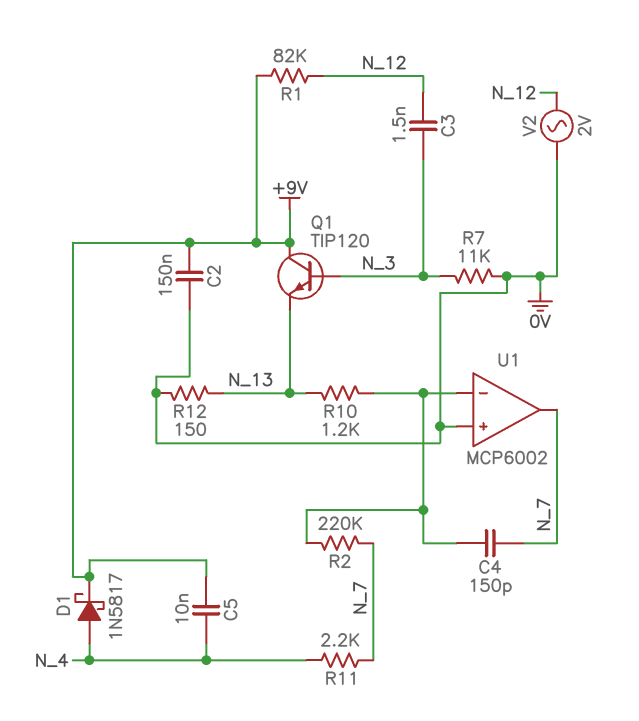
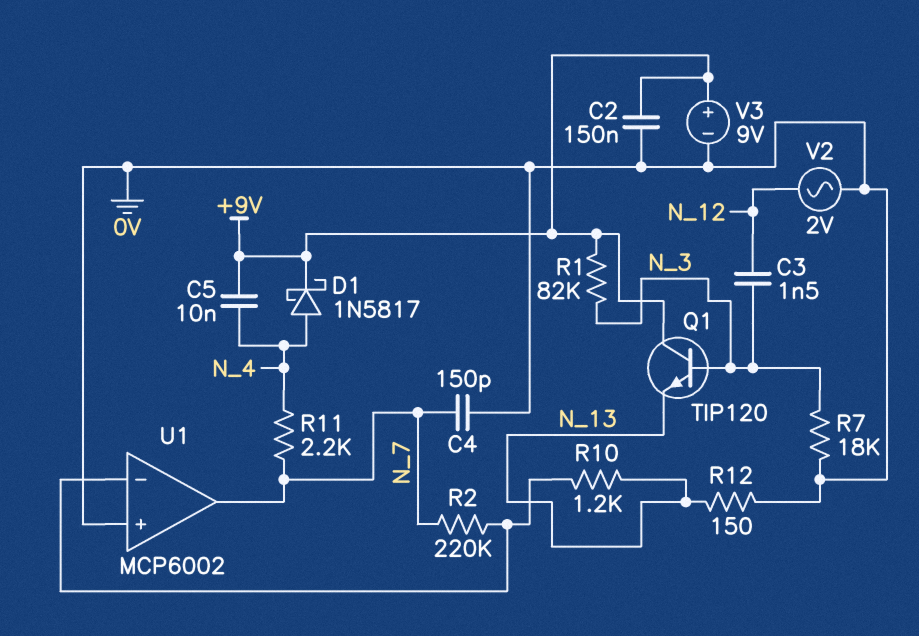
C4: 150pF (N_7, U1/in-) -> 150pF (0V, N_7)
R1: 82k (+9V, N_12) -> 82k (+9V, N_3)
R7: 11k (0V, N_3) -> 18k (0V, N_3)
V3: none -> 9V (plus +9V, minus 0V)

